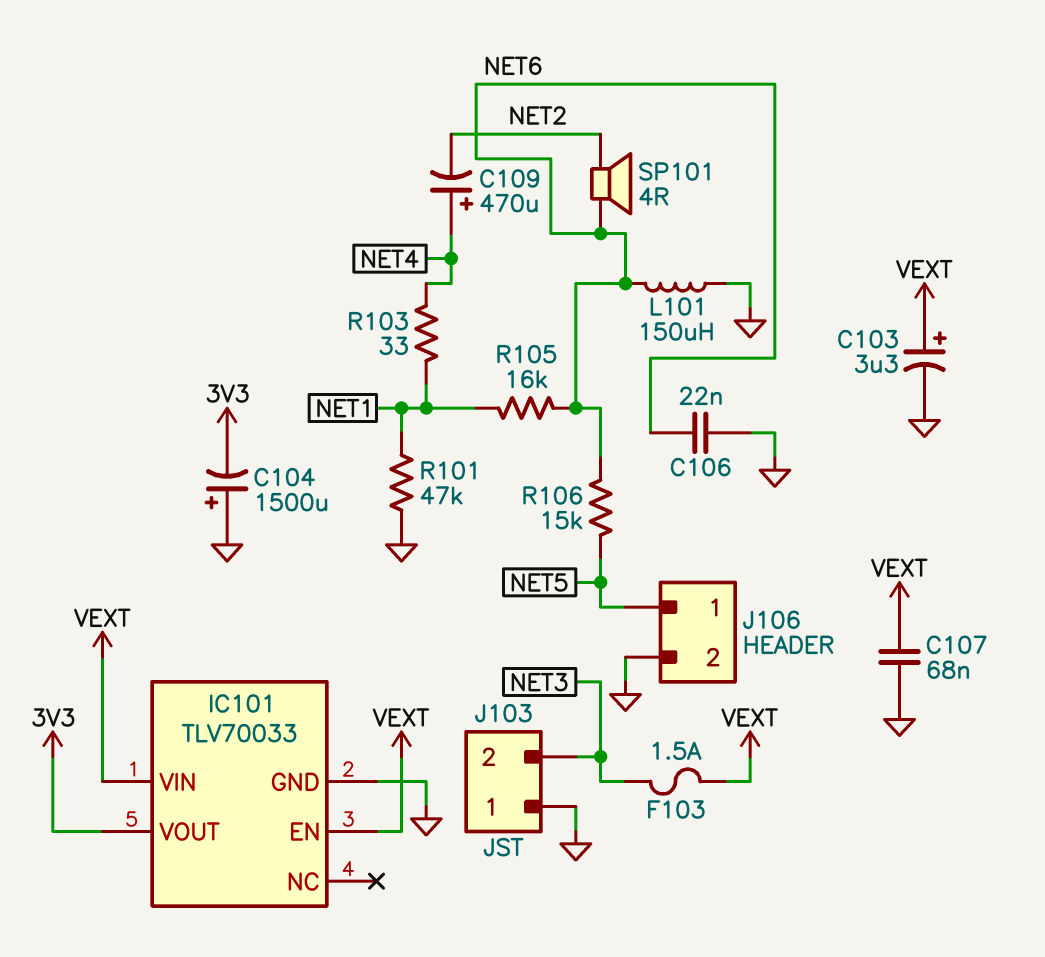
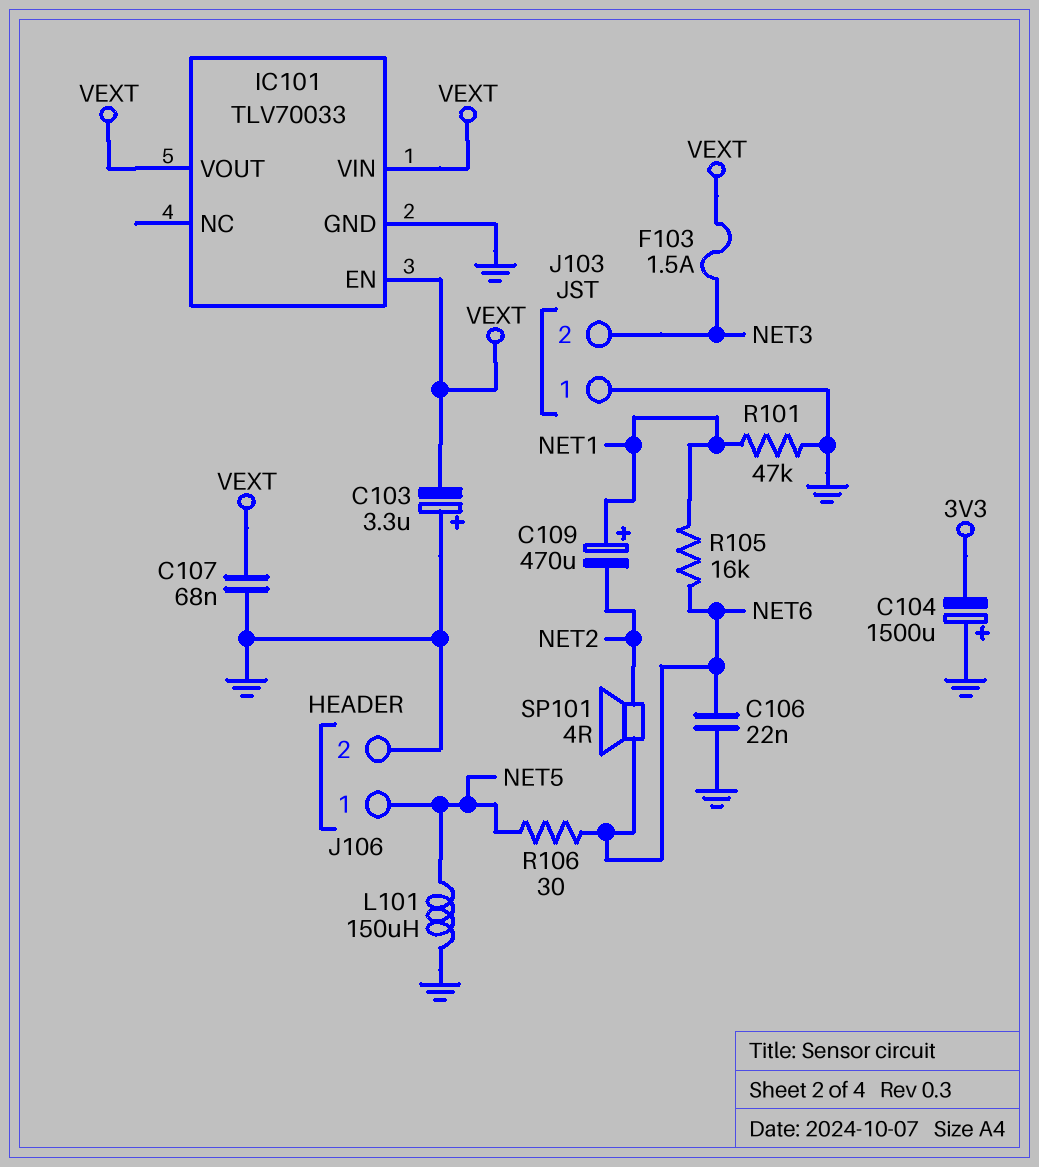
C103: 3.3uF (plus VEXT, minus GND) -> 3.3uF (plus GND, minus VEXT)
C109: 470uF (plus NET4, minus NET2) -> 470uF (plus NET1, minus NET2)
IC101 pin VOUT: 3V3 -> VEXT
L101: 150uH (GND, NET6) -> 150uH (GND, NET5)
R103: 33 (NET1, NET4) -> none
R106: 15k (NET5, NET6) -> 30 (NET5, NET6)

